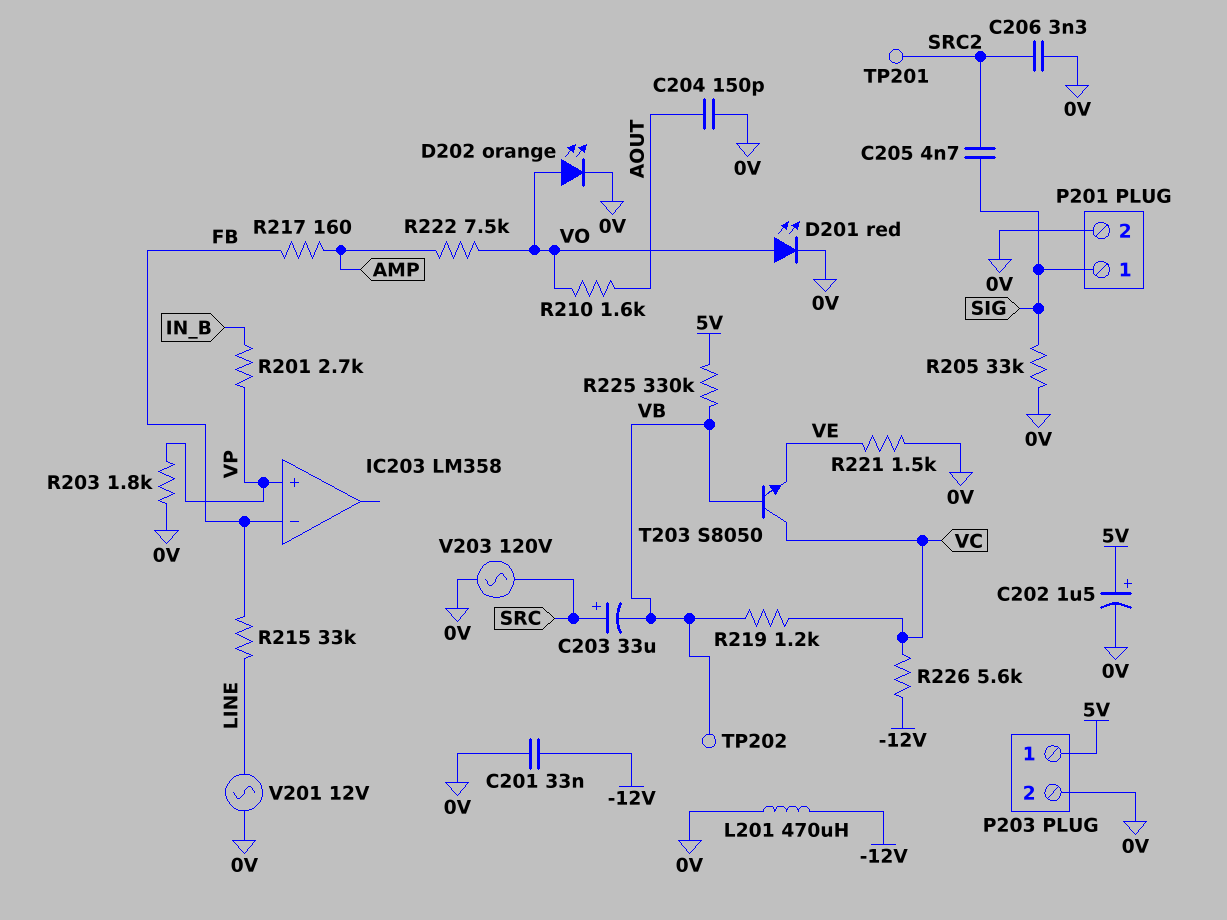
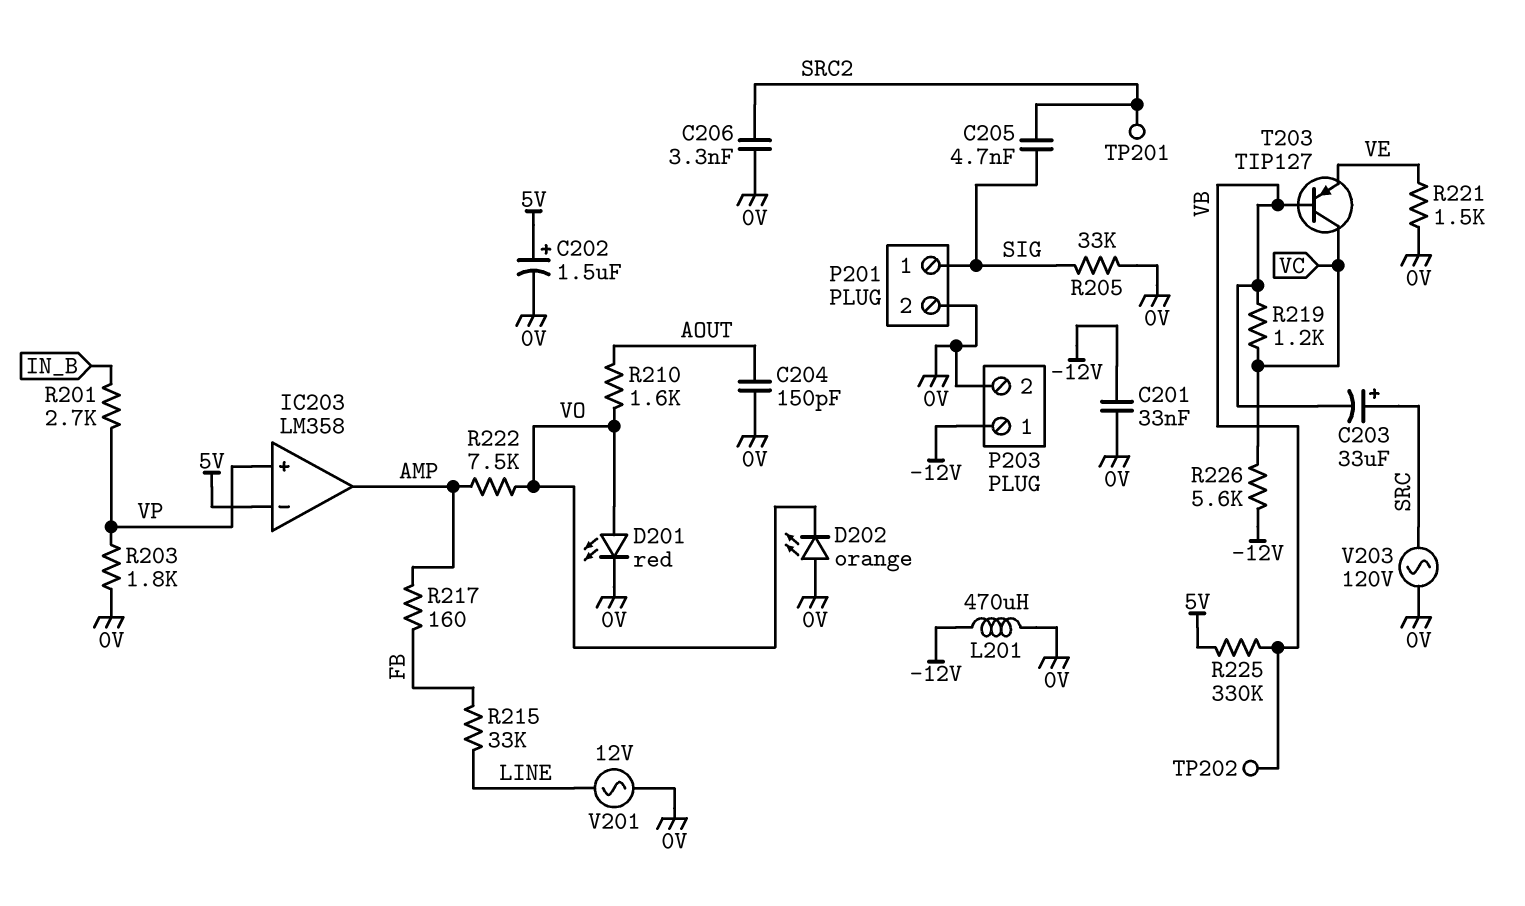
D202: LED orange (A VO, K 0V) -> LED orange (A 0V, K VO)
IC203 pin in-: FB -> 5V
IC203 pin out: none -> AMP
P203 pin 1: 5V -> -12V
T203: NPN S8050 (B VB, C VC, E VE) -> PNP TIP127 (B VB, C VC, E VE)

